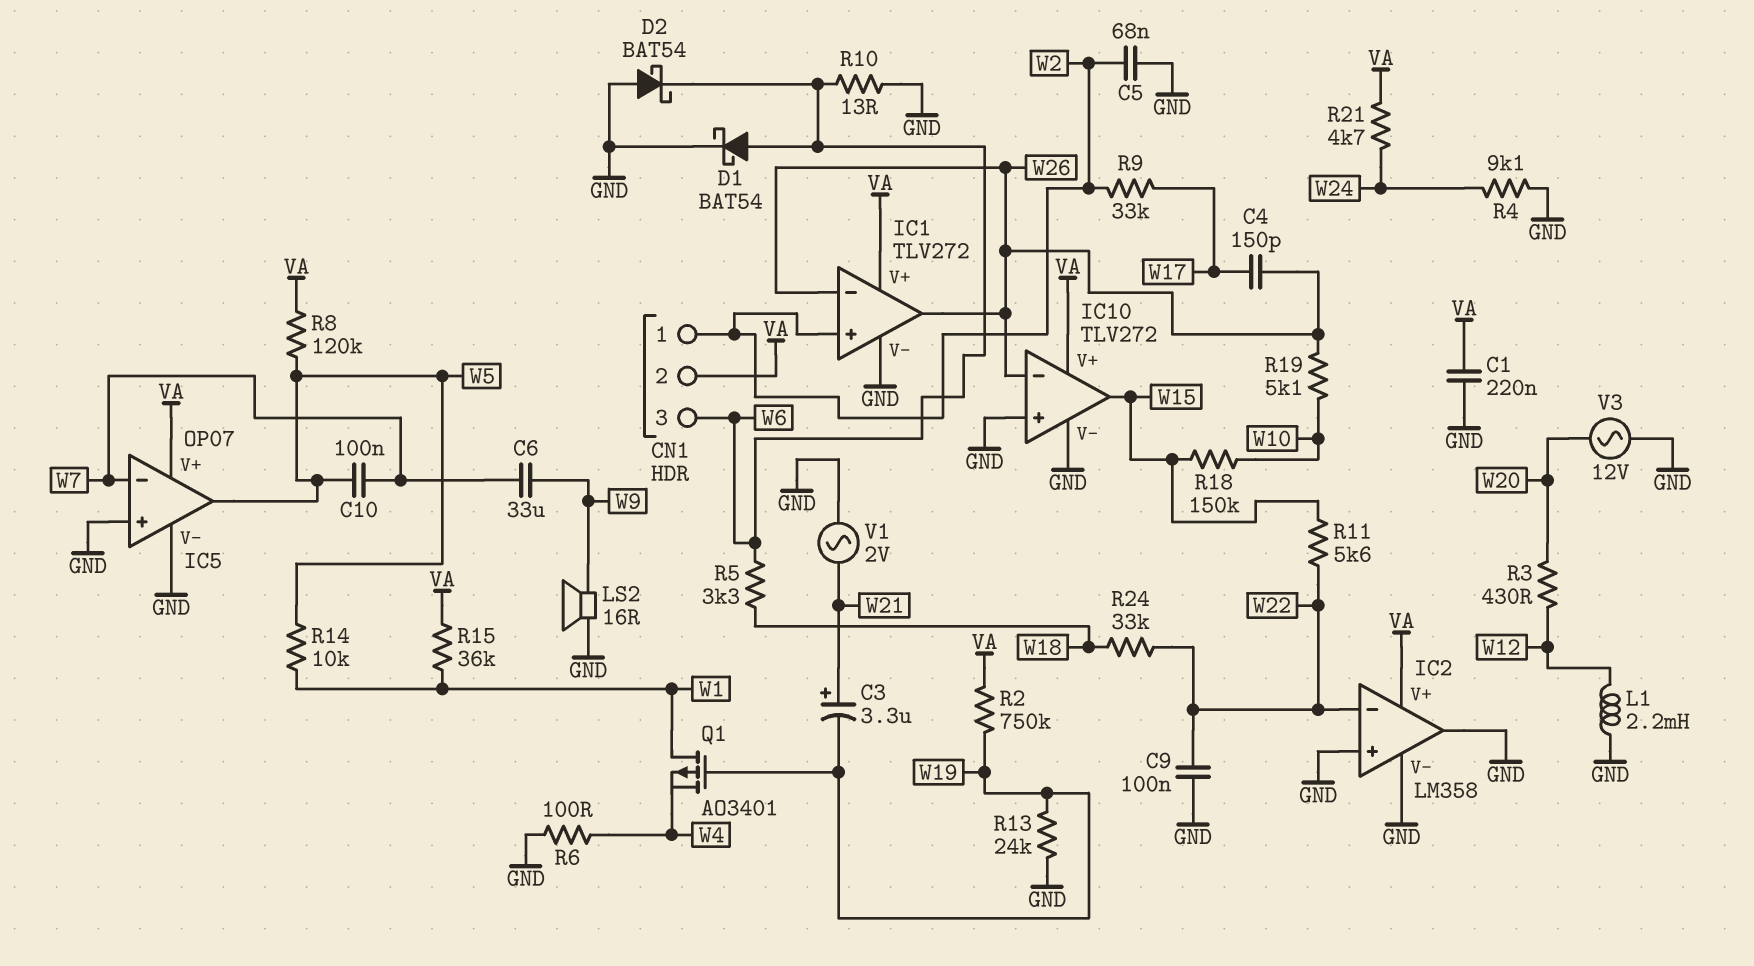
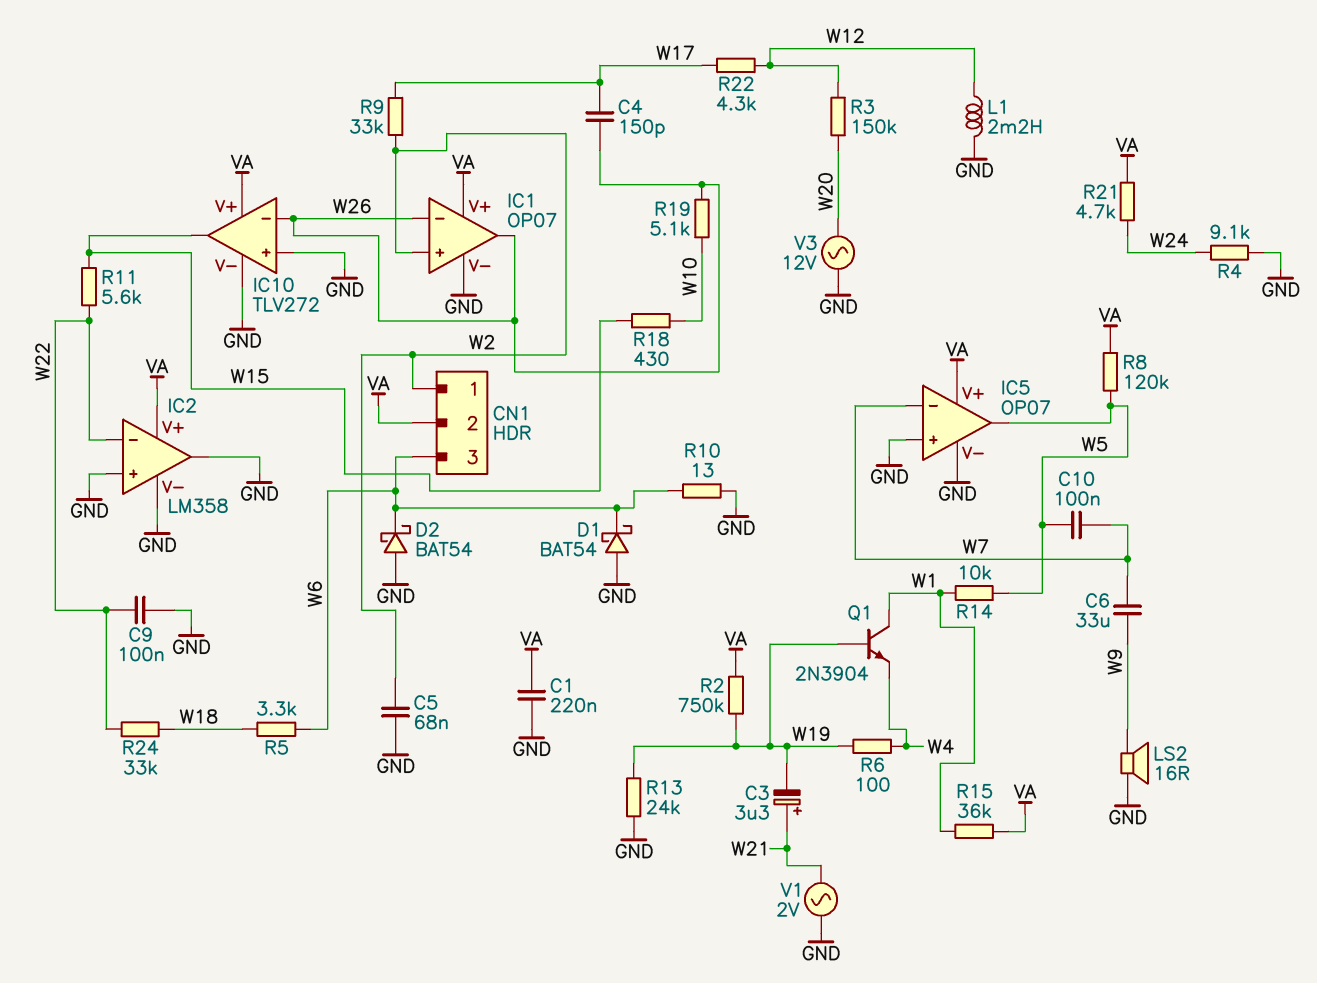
D1: schottky BAT54 (A W6, K GND) -> schottky BAT54 (A GND, K W6)
IC1: TLV272 -> OP07
Q1: PMOS AO3401 (G W19, D W1, S W4) -> NPN 2N3904 (B W19, C W1, E W4)
R3: 430 (W12, W20) -> 150k (W12, W20)
R6: 100 (GND, W4) -> 100 (W4, W19)
R18: 150k (W10, W15) -> 430 (W10, W15)
R22: none -> 4.3k (W12, W17)

